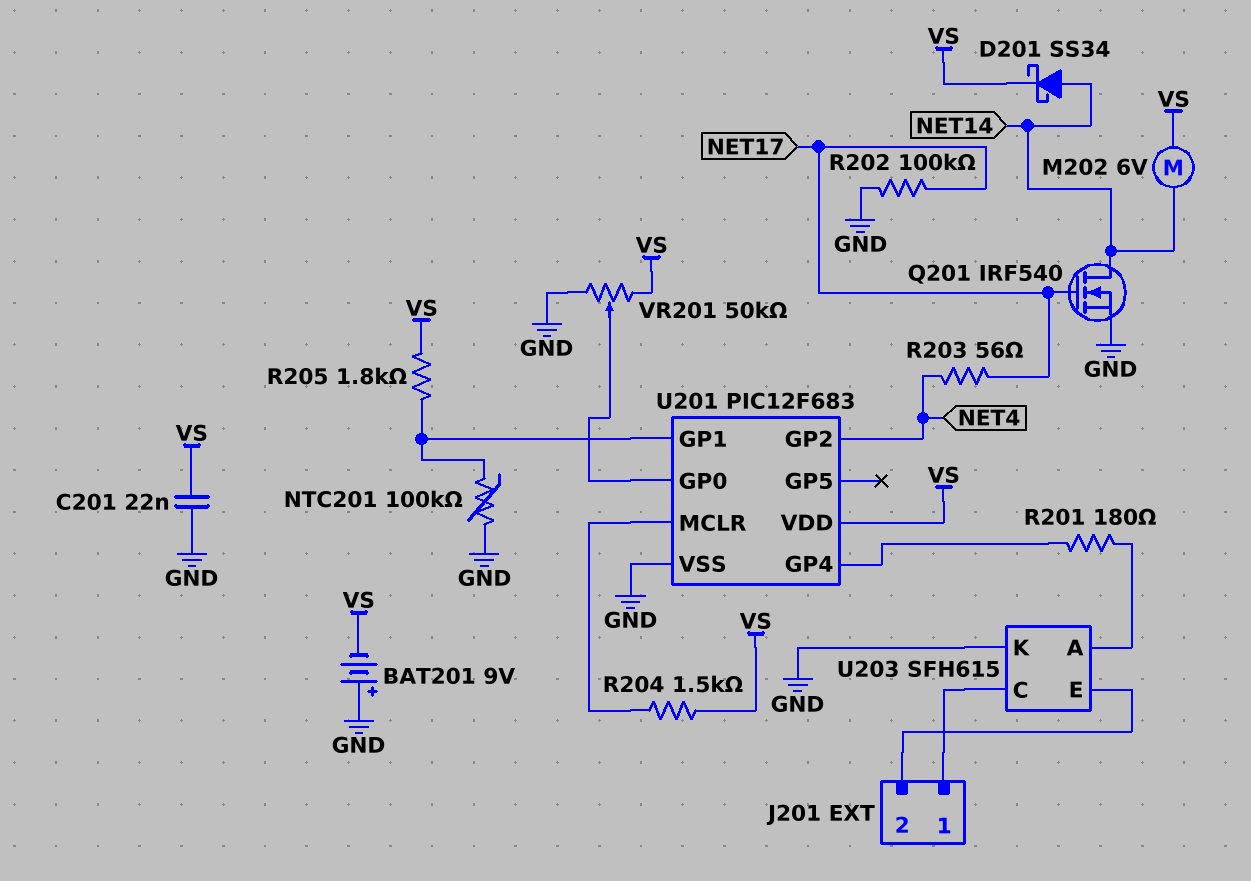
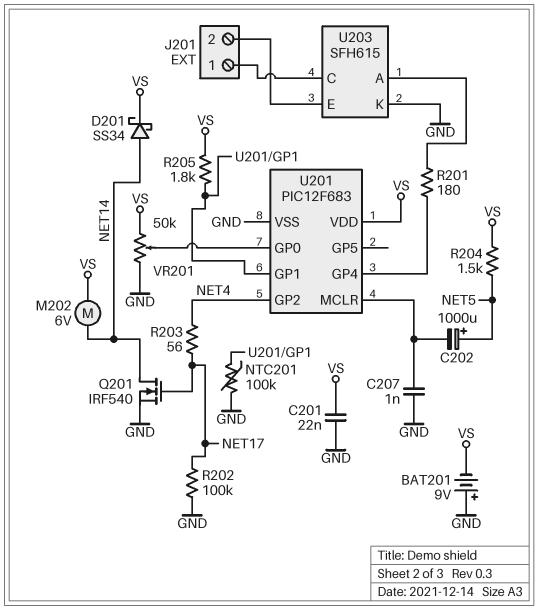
C202: none -> 1000uF (plus NET5, minus U201/MCLR)
C207: none -> 1nF (GND, U201/MCLR)
R204: 1.5k (U201/MCLR, VS) -> 1.5k (NET5, VS)

